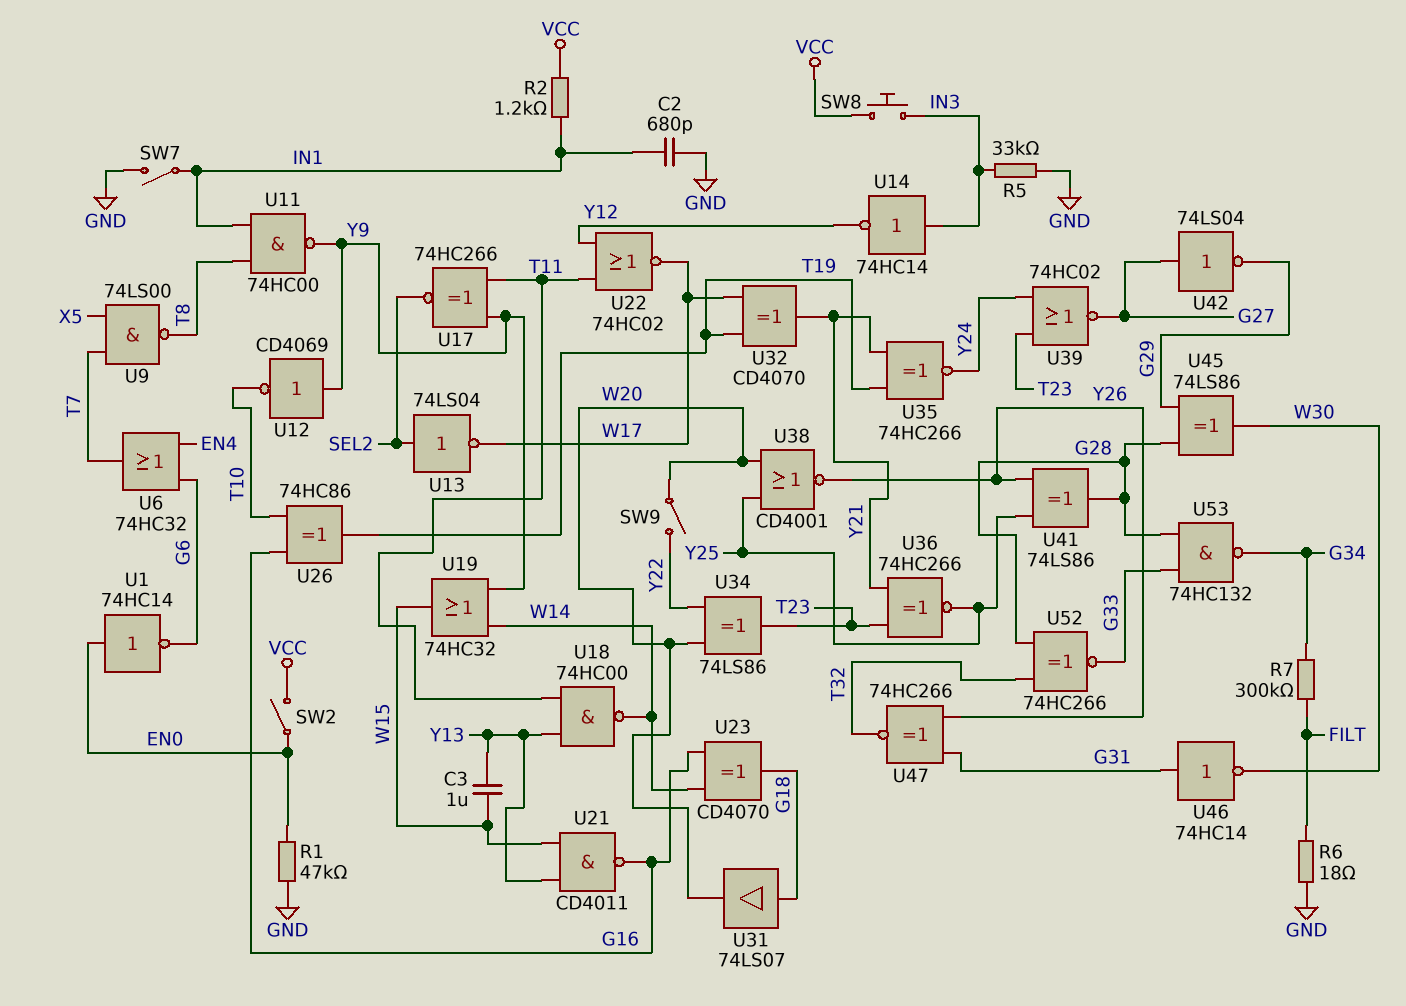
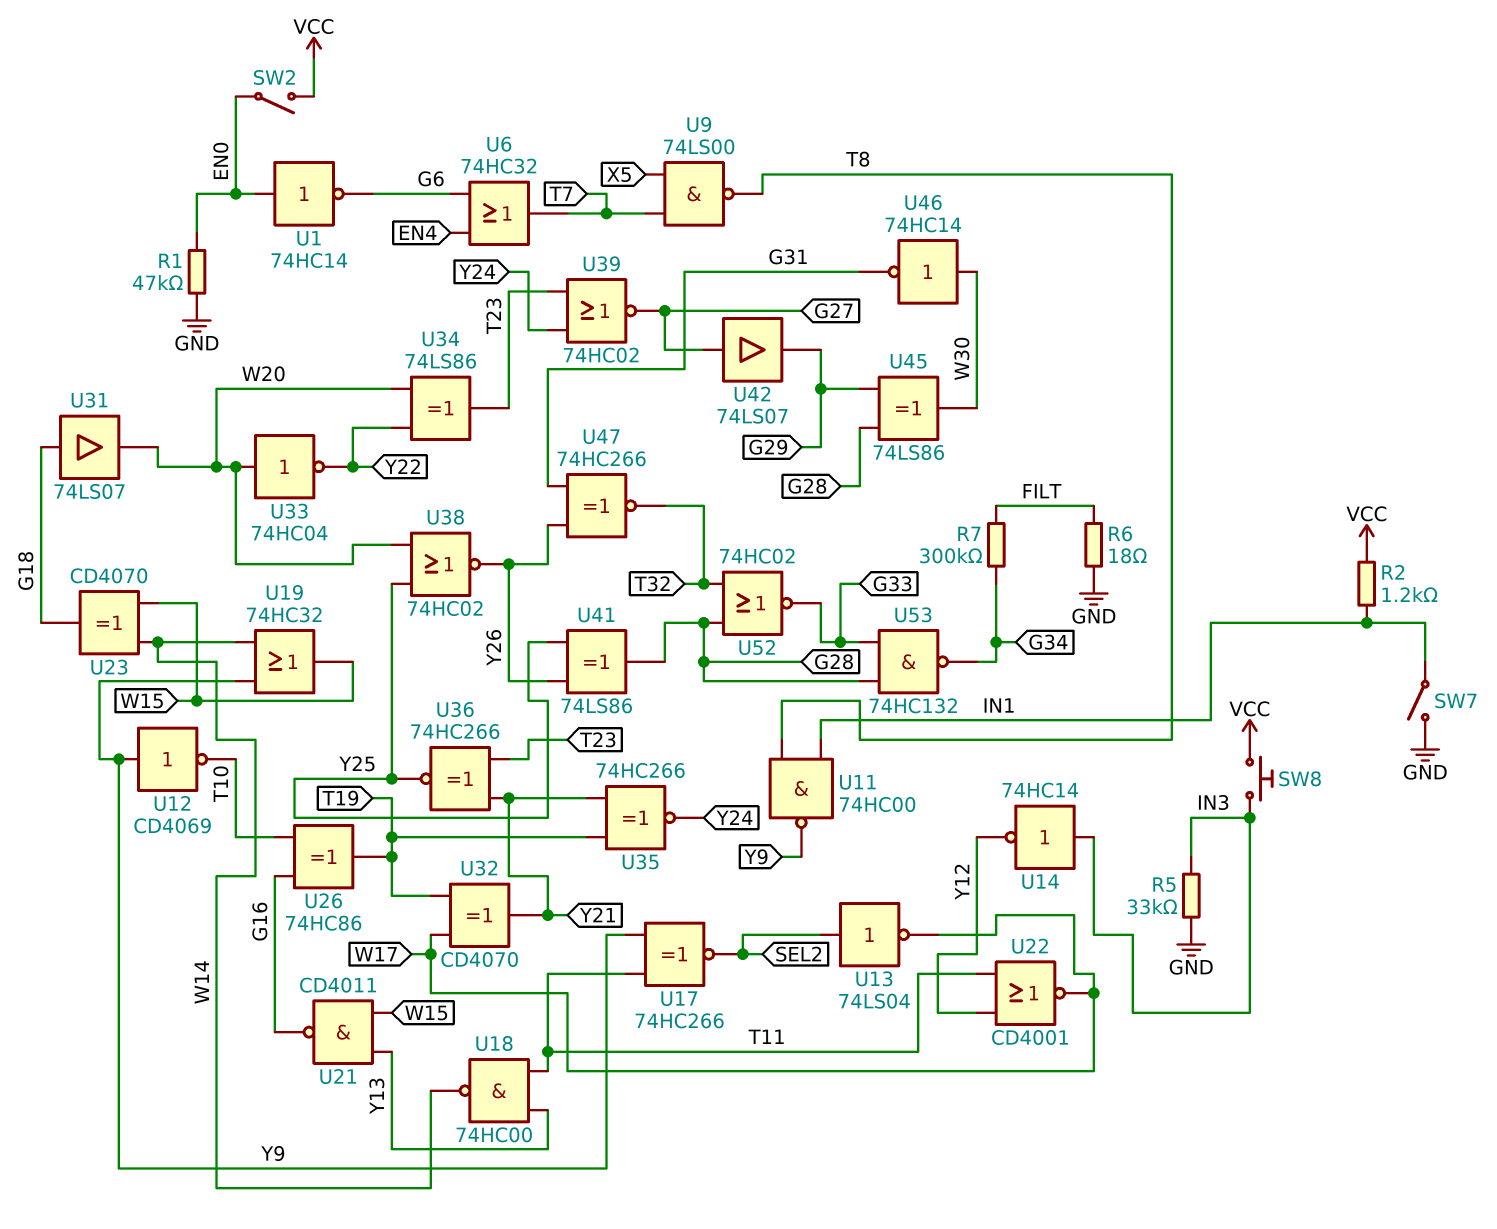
C2: 680pF (GND, IN1) -> none
C3: 1uF (W15, Y13) -> none
SW9: switch (W20, Y22) -> none
U22: NOR 74HC02 (in T11, in Y12, out W17) -> NOR CD4001 (in T11, in Y12, out W17)
U23: XOR CD4070 (in G16, in W14, out G18) -> XOR CD4070 (in W14, in W15, out G18)
U33: none -> NOT 74HC04 (in W20, out Y22)
U38: NOR CD4001 (in W20, in Y25, out Y26) -> NOR 74HC02 (in W20, in Y25, out Y26)
U42: NOT 74LS04 (in G27, out G29) -> buffer 74LS07 (in G27, out G29)
U46: NOT 74HC14 (in G31, out W30) -> NOT 74HC14 (in W30, out G31)
U52: XNOR 74HC266 (in G28, in T32, out G33) -> NOR 74HC02 (in G28, in T32, out G33)

